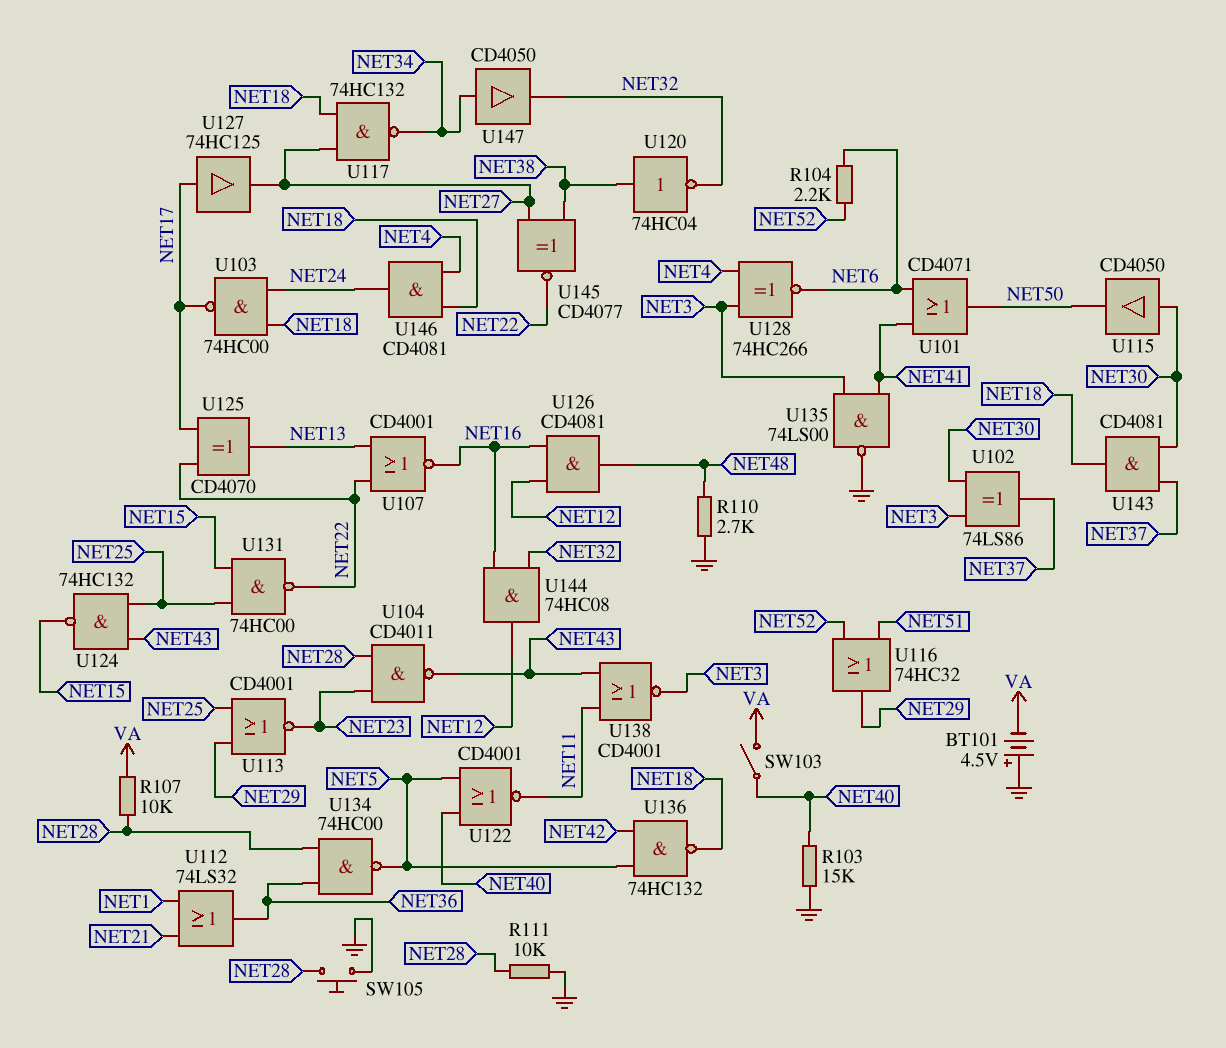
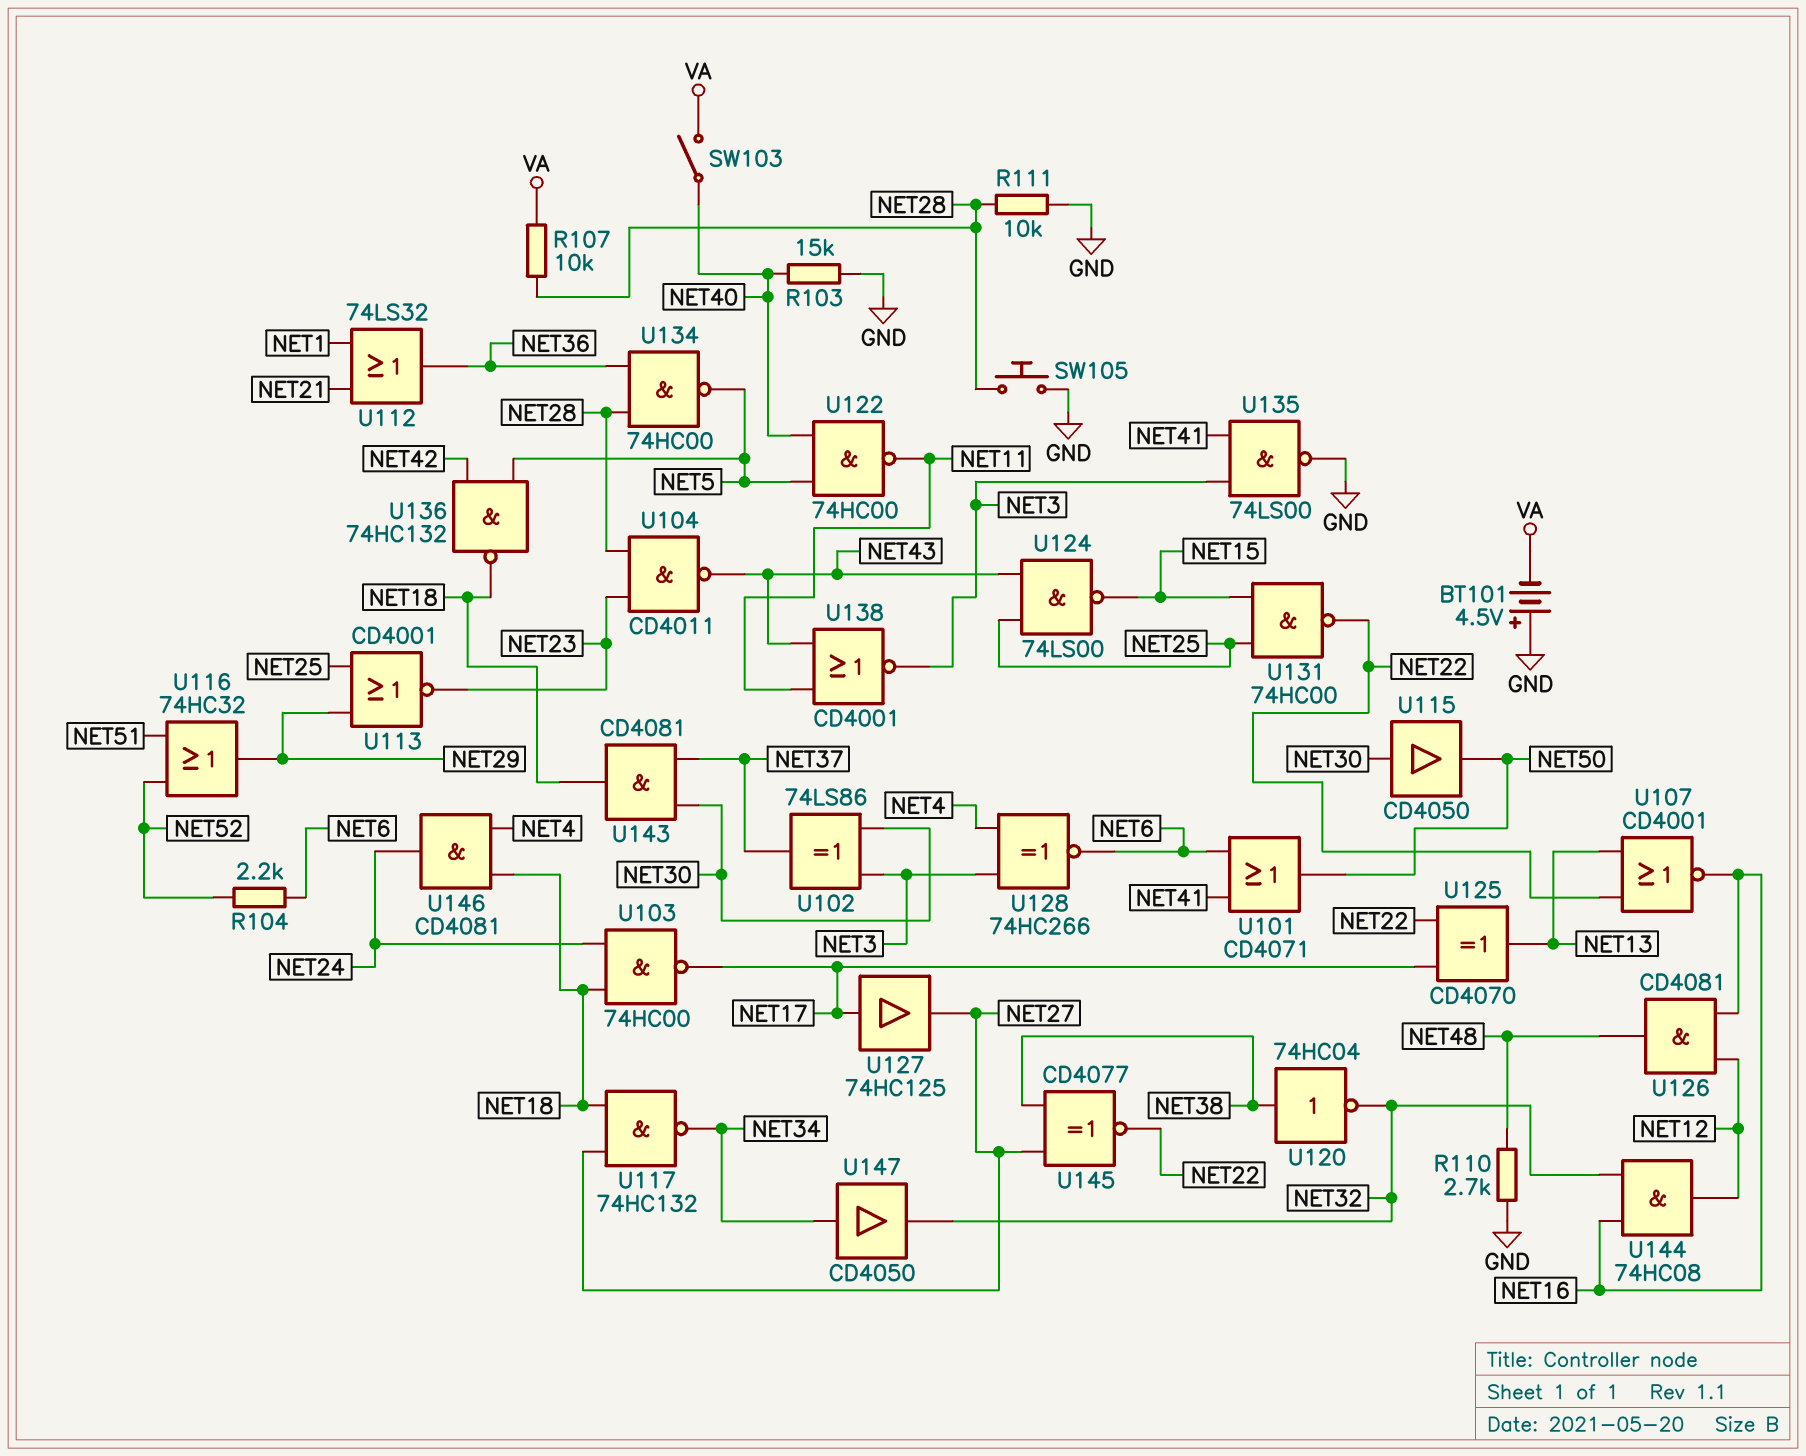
U122: NOR CD4001 (in NET5, in NET40, out NET11) -> NAND 74HC00 (in NET5, in NET40, out NET11)
U124: NAND 74HC132 (in NET25, in NET43, out NET15) -> NAND 74LS00 (in NET25, in NET43, out NET15)

